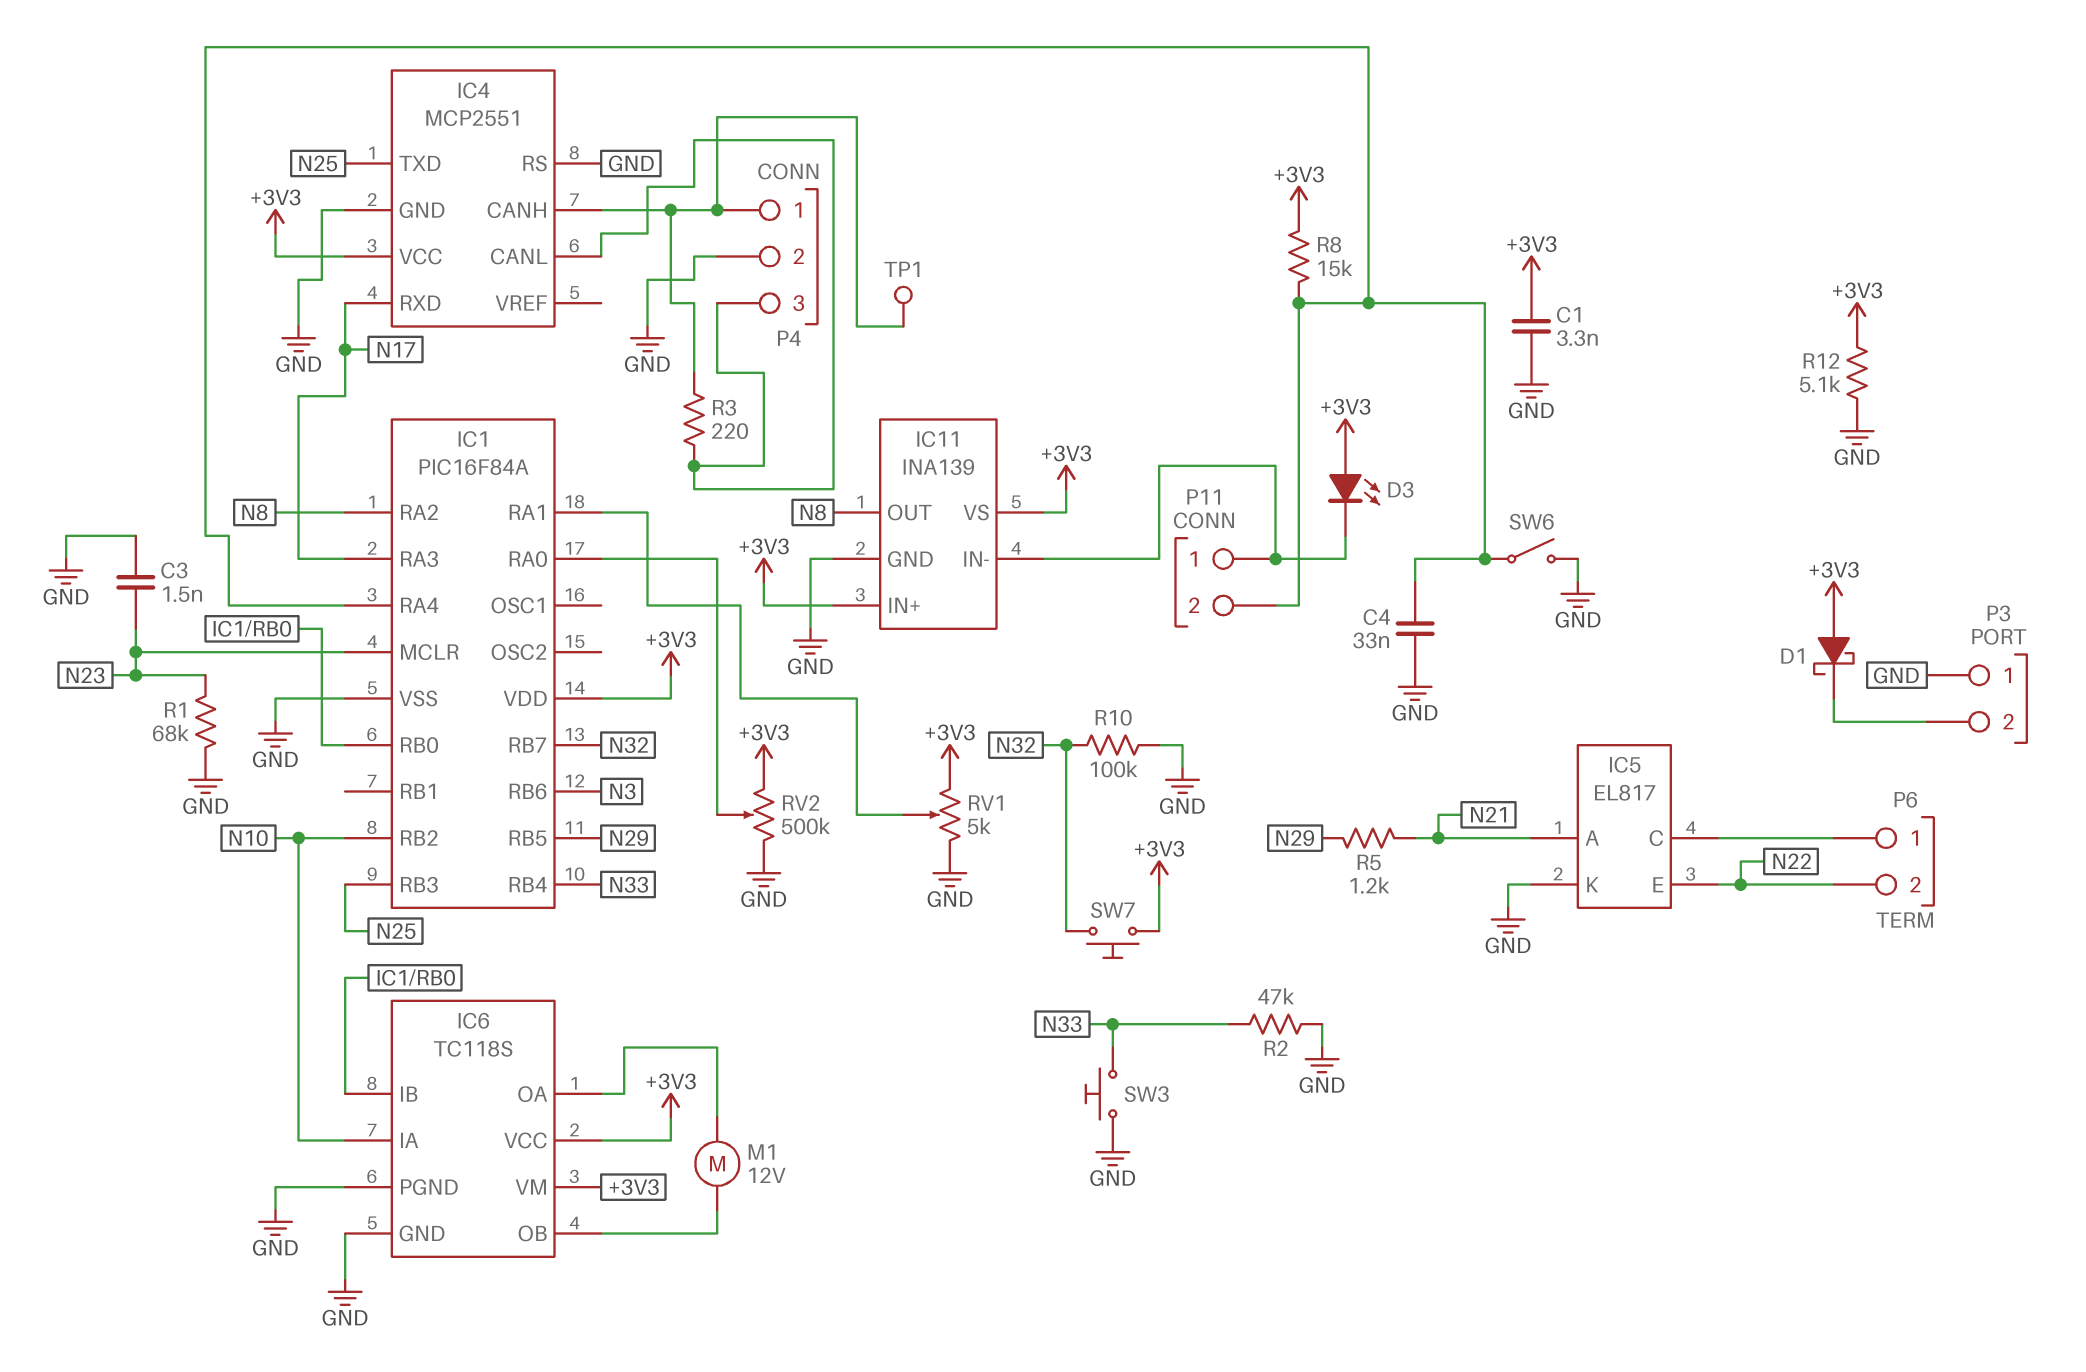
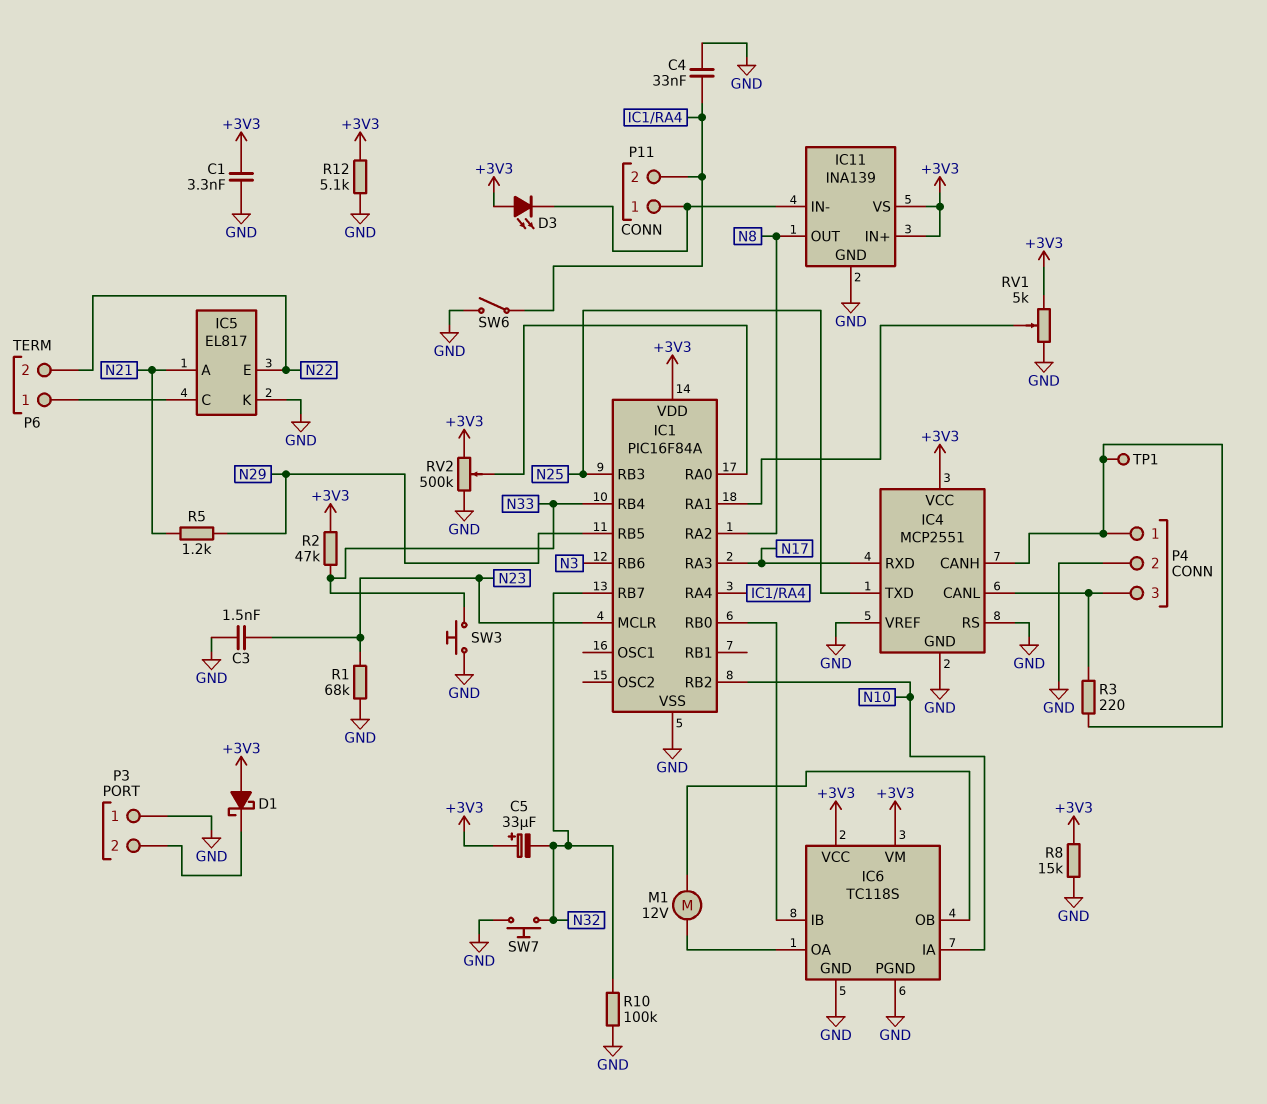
C5: none -> 33uF (plus +3V3, minus N32)
IC4 pin VREF: none -> GND
R2: 47k (GND, N33) -> 47k (+3V3, N33)
R8: 15k (+3V3, IC1/RA4) -> 15k (+3V3, GND)
SW7: button (+3V3, N32) -> button (GND, N32)

